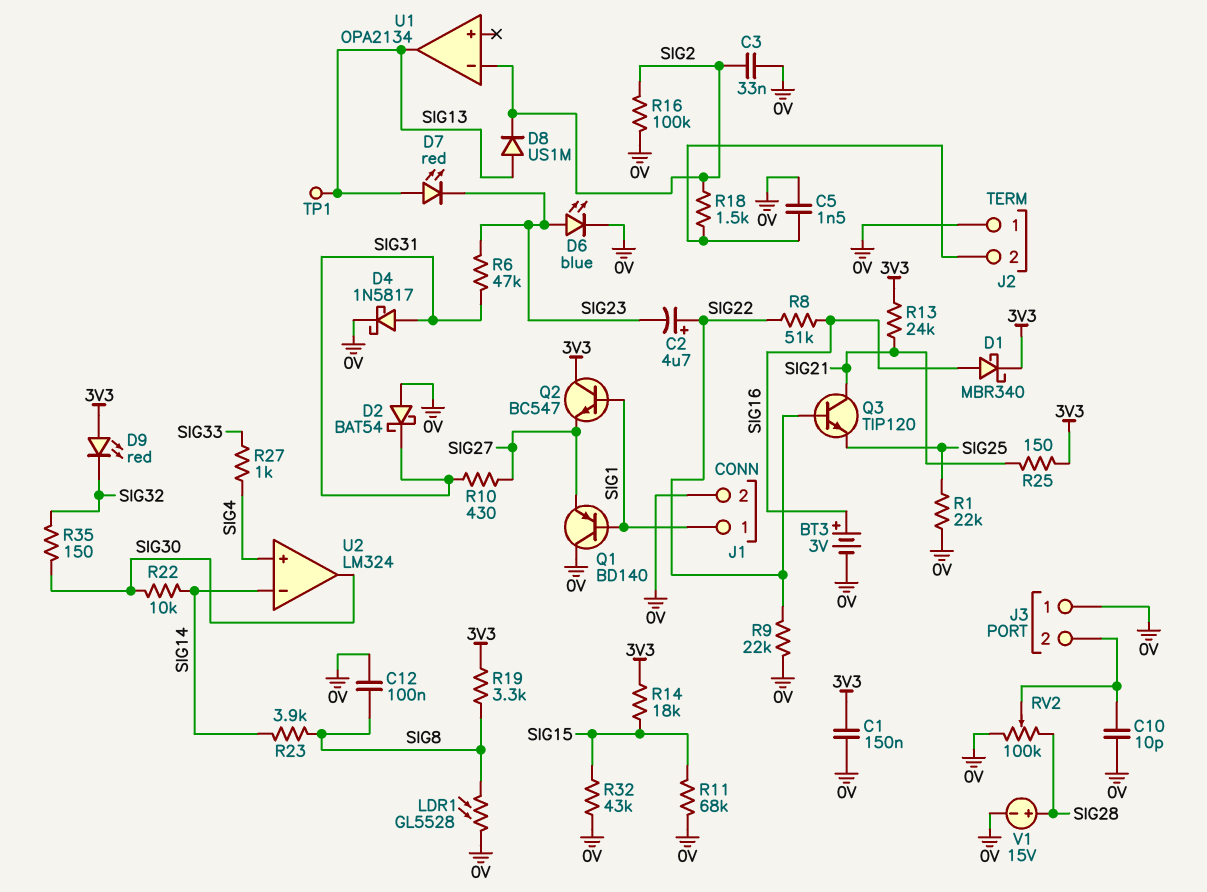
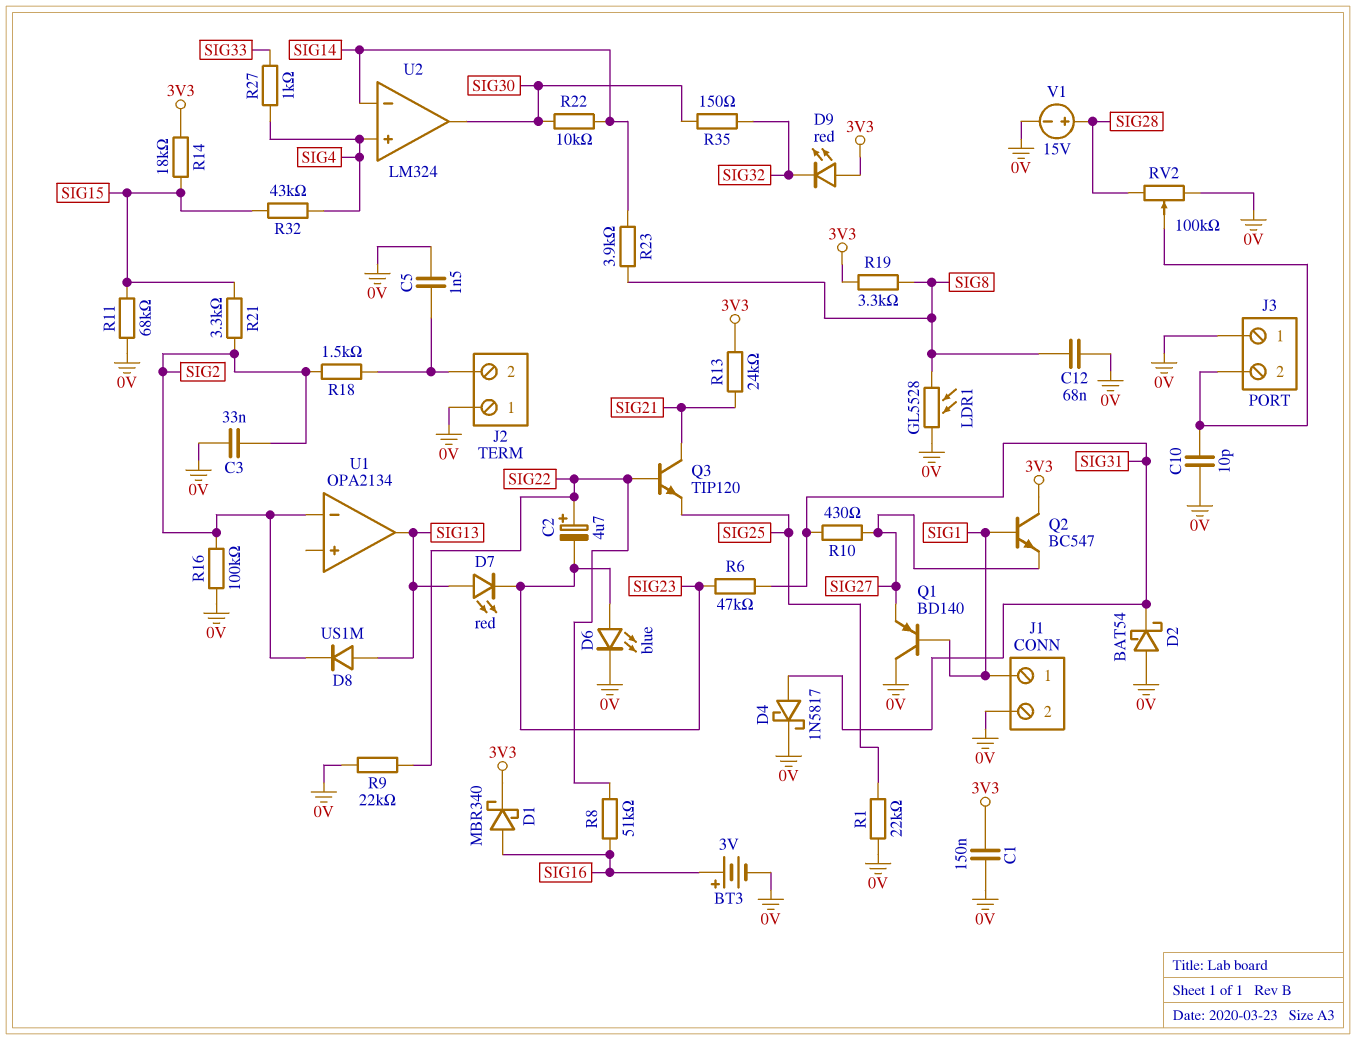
C12: 100nF (0V, SIG8) -> 68nF (0V, SIG8)
R21: none -> 3.3k (SIG2, SIG15)
R25: 150 (3V3, SIG21) -> none
R32: 43k (0V, SIG15) -> 43k (SIG4, SIG15)
TP1: test point (SIG13) -> none

